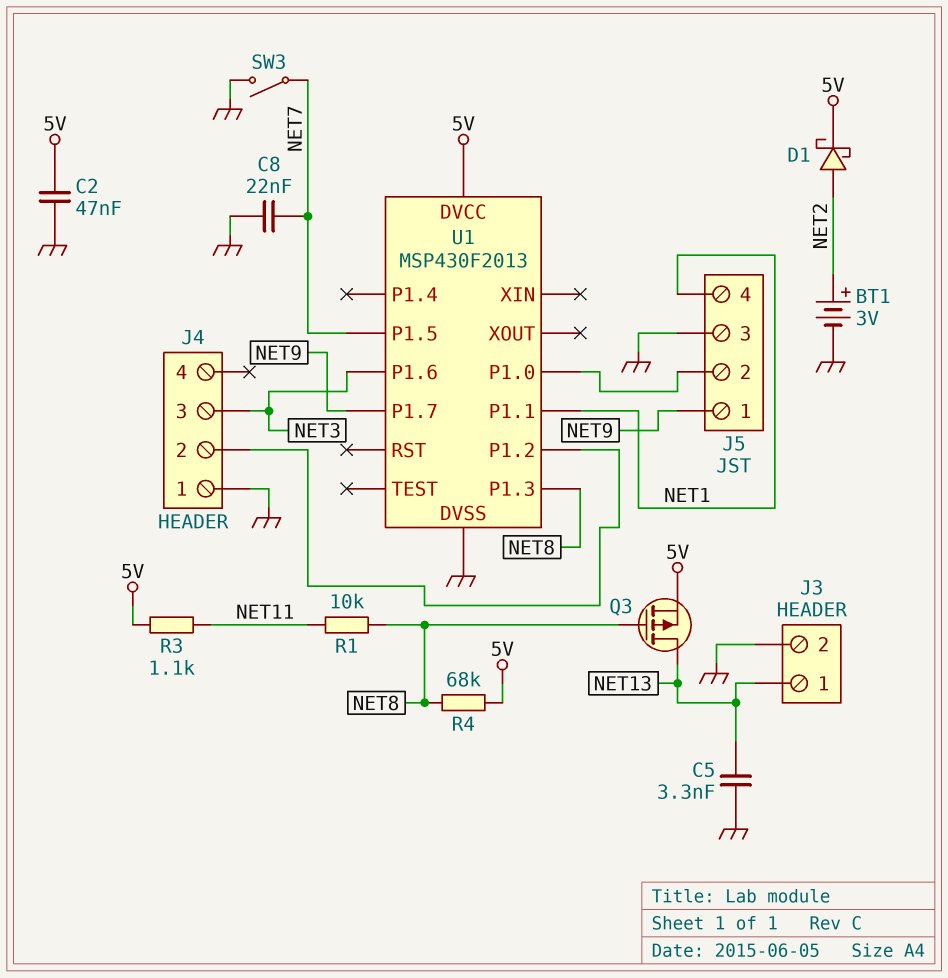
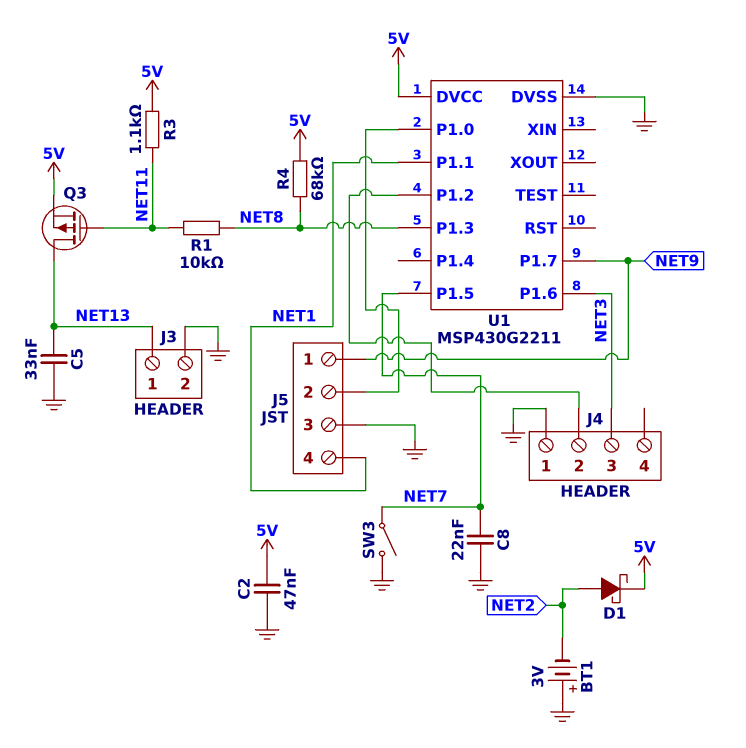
BT1: 3V (plus NET2, minus GND) -> 3V (plus GND, minus NET2)
C5: 3.3nF (GND, NET13) -> 33nF (GND, NET13)
Q3: PMOS (G NET8, D NET13, S 5V) -> PMOS (G NET11, D NET13, S 5V)
U1: MSP430F2013 -> MSP430G2211

